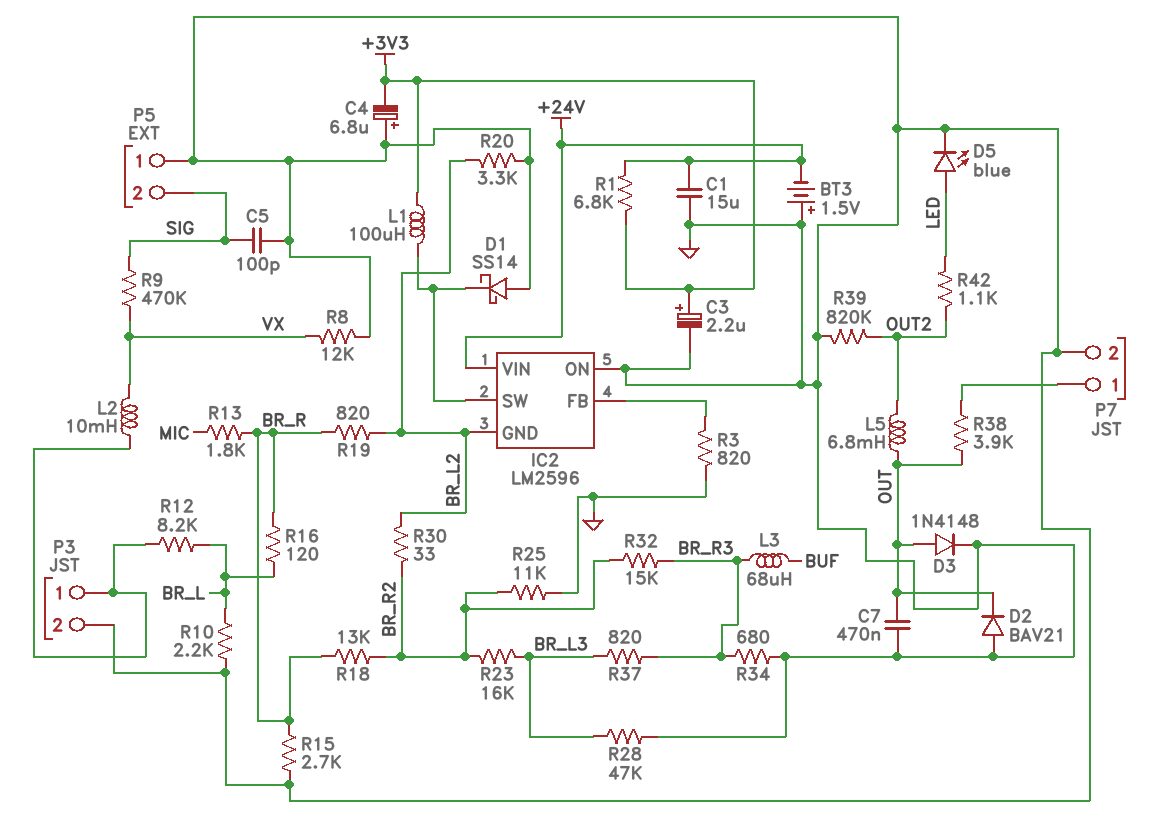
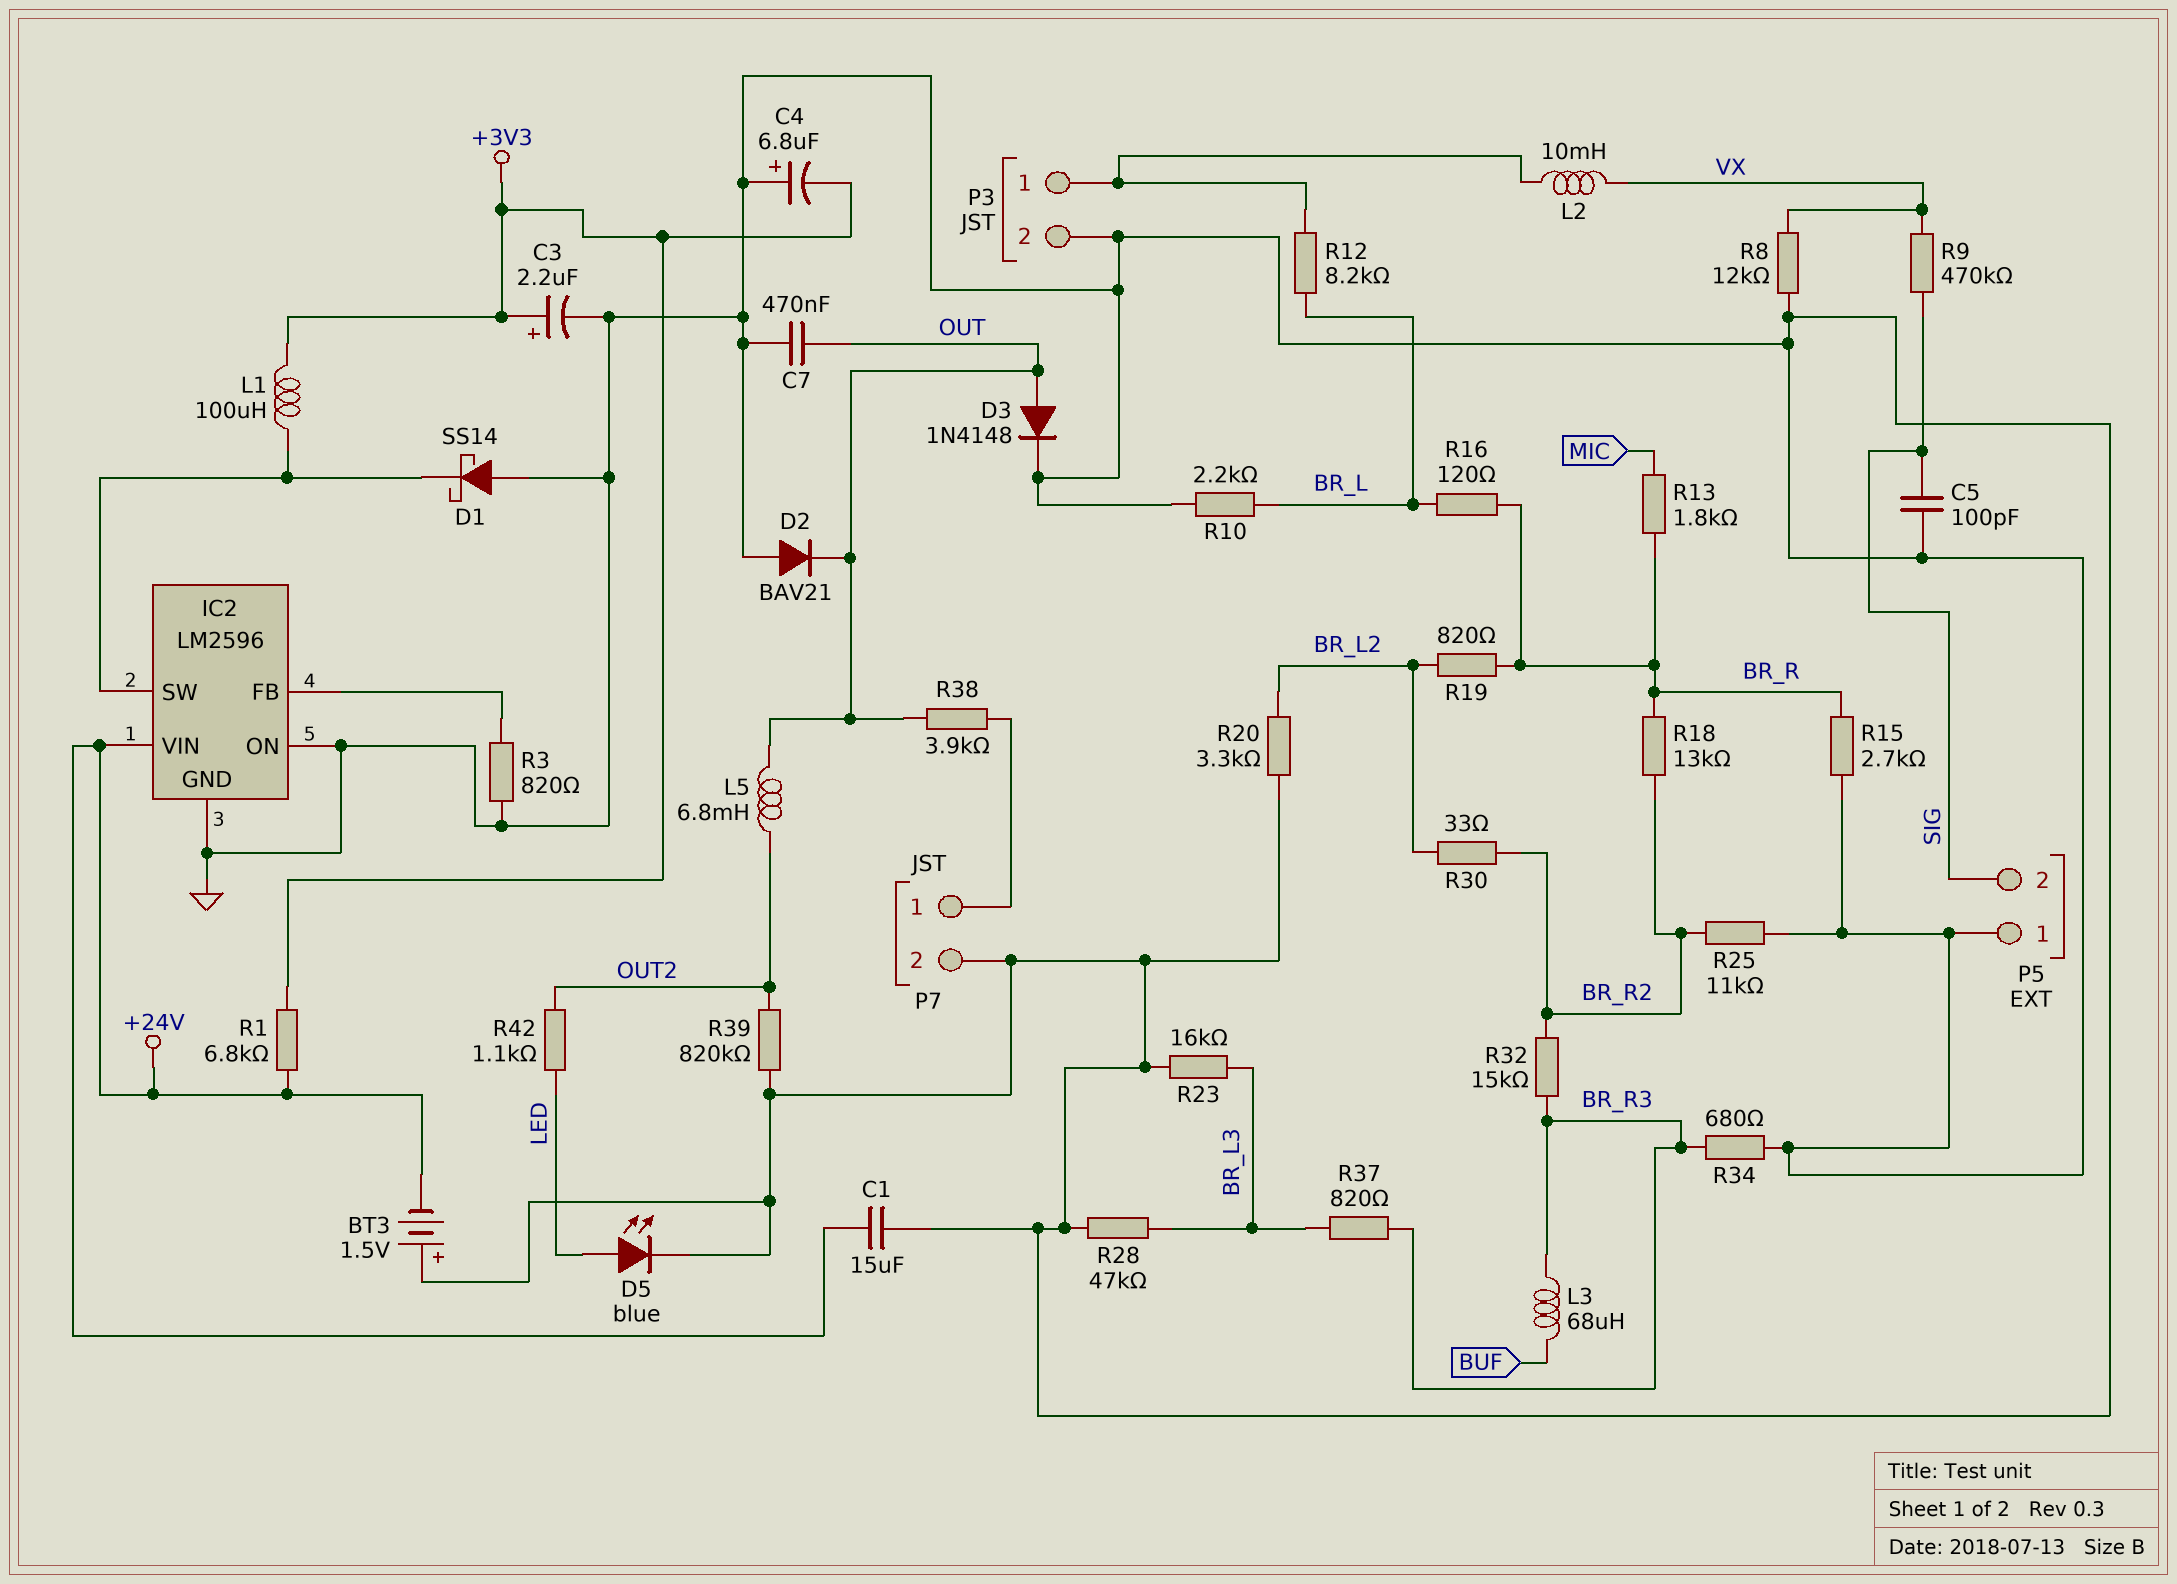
IC2 pin GND: BR_L2 -> GND
R23: 16k (BR_L3, BR_R2) -> 16k (BR_L3, GND)

